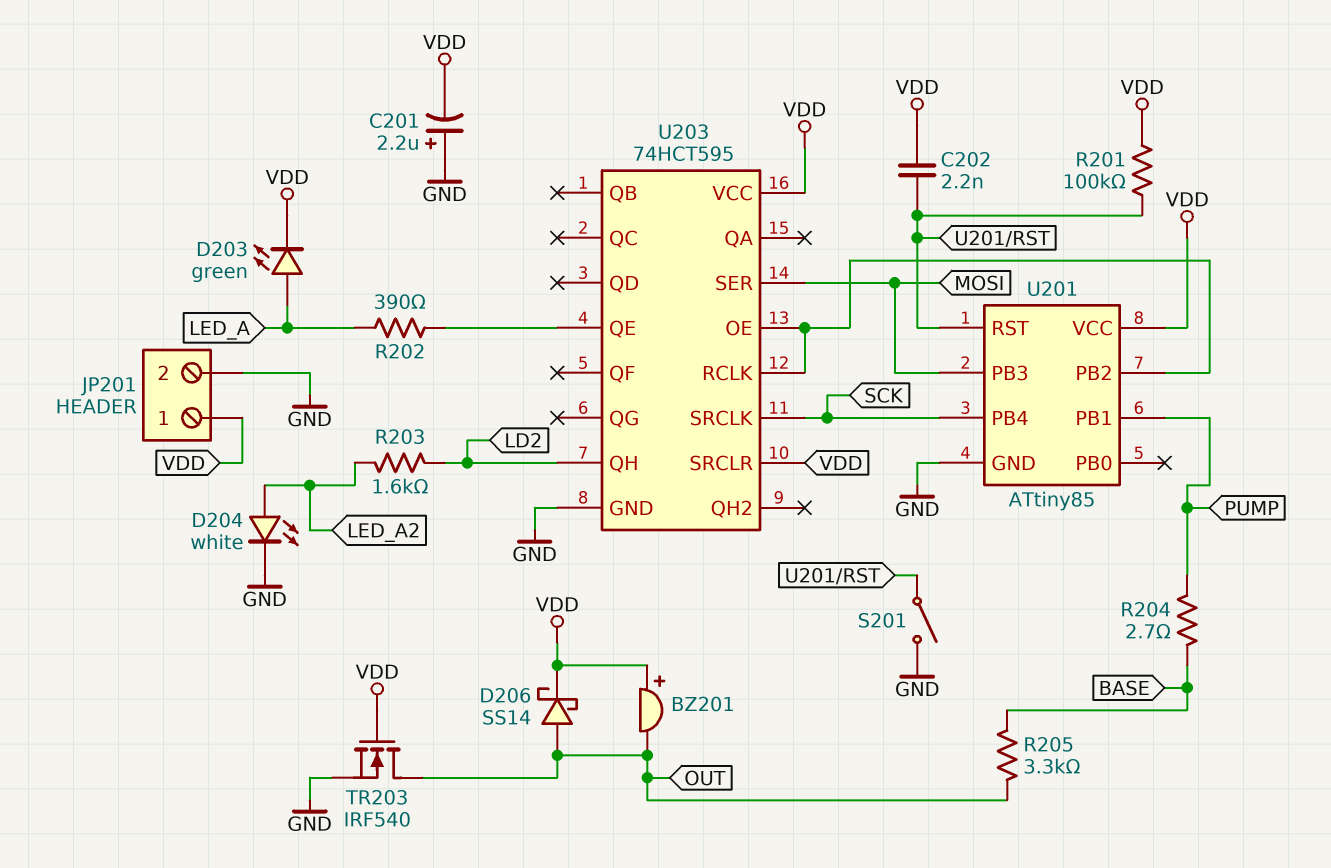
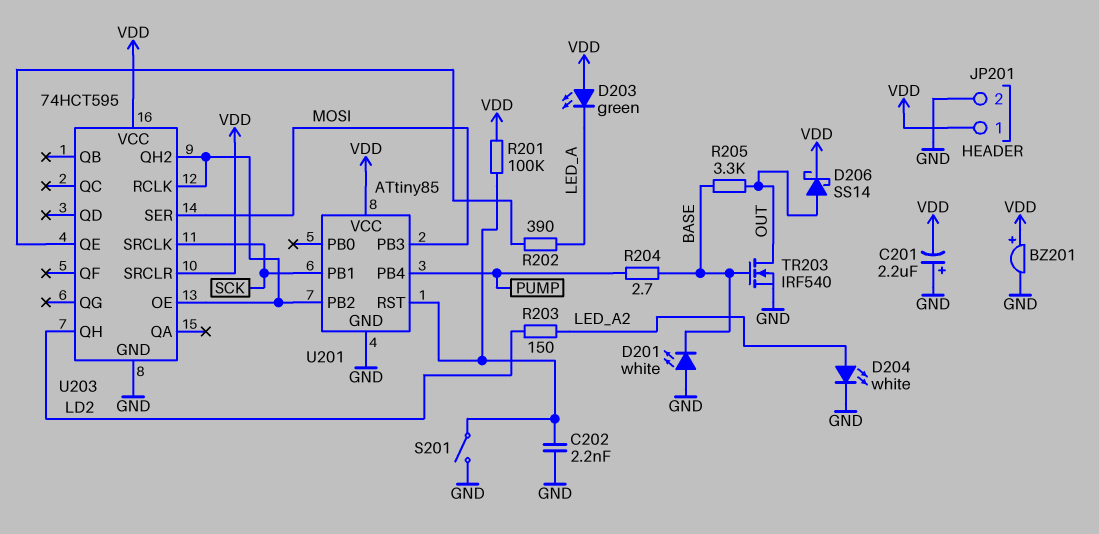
BZ201: buzzer (plus VDD, minus OUT) -> buzzer (plus VDD, minus GND)
C202: 2.2nF (U201/RST, VDD) -> 2.2nF (GND, U201/RST)
D201: none -> LED white (A GND, K BASE)
D203: LED green (A LED_A, K VDD) -> LED green (A VDD, K LED_A)
R203: 1.6k (LD2, LED_A2) -> 150 (LD2, LED_A2)
TR203: NMOS IRF540 (G VDD, D OUT, S GND) -> NMOS IRF540 (G BASE, D OUT, S GND)
U201 pin PB1: PUMP -> SCK
U201 pin PB4: SCK -> PUMP
U203 pin QH2: none -> U201/PB2

